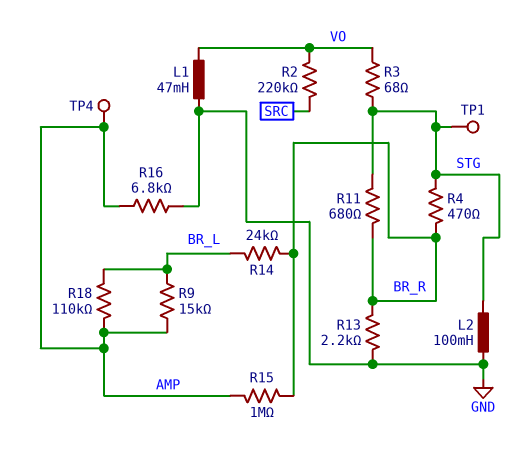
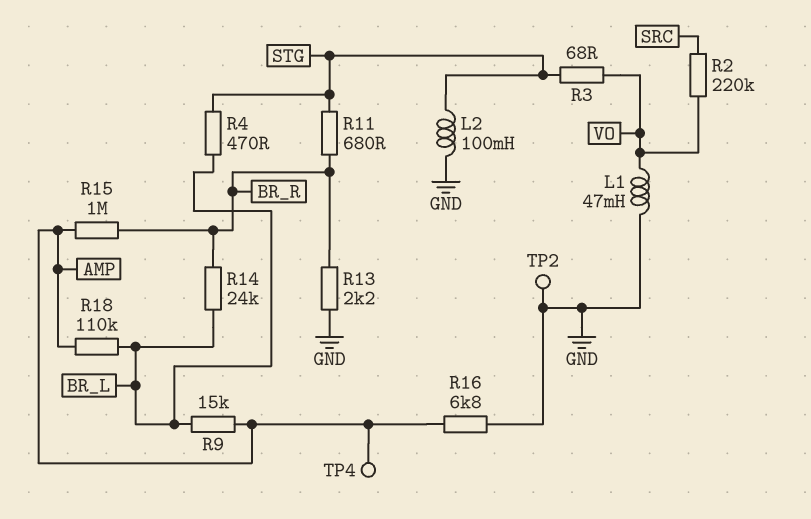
R4: 470 (BR_R, STG) -> 470 (BR_L, STG)
TP1: test point (STG) -> none
TP2: none -> test point (GND)

